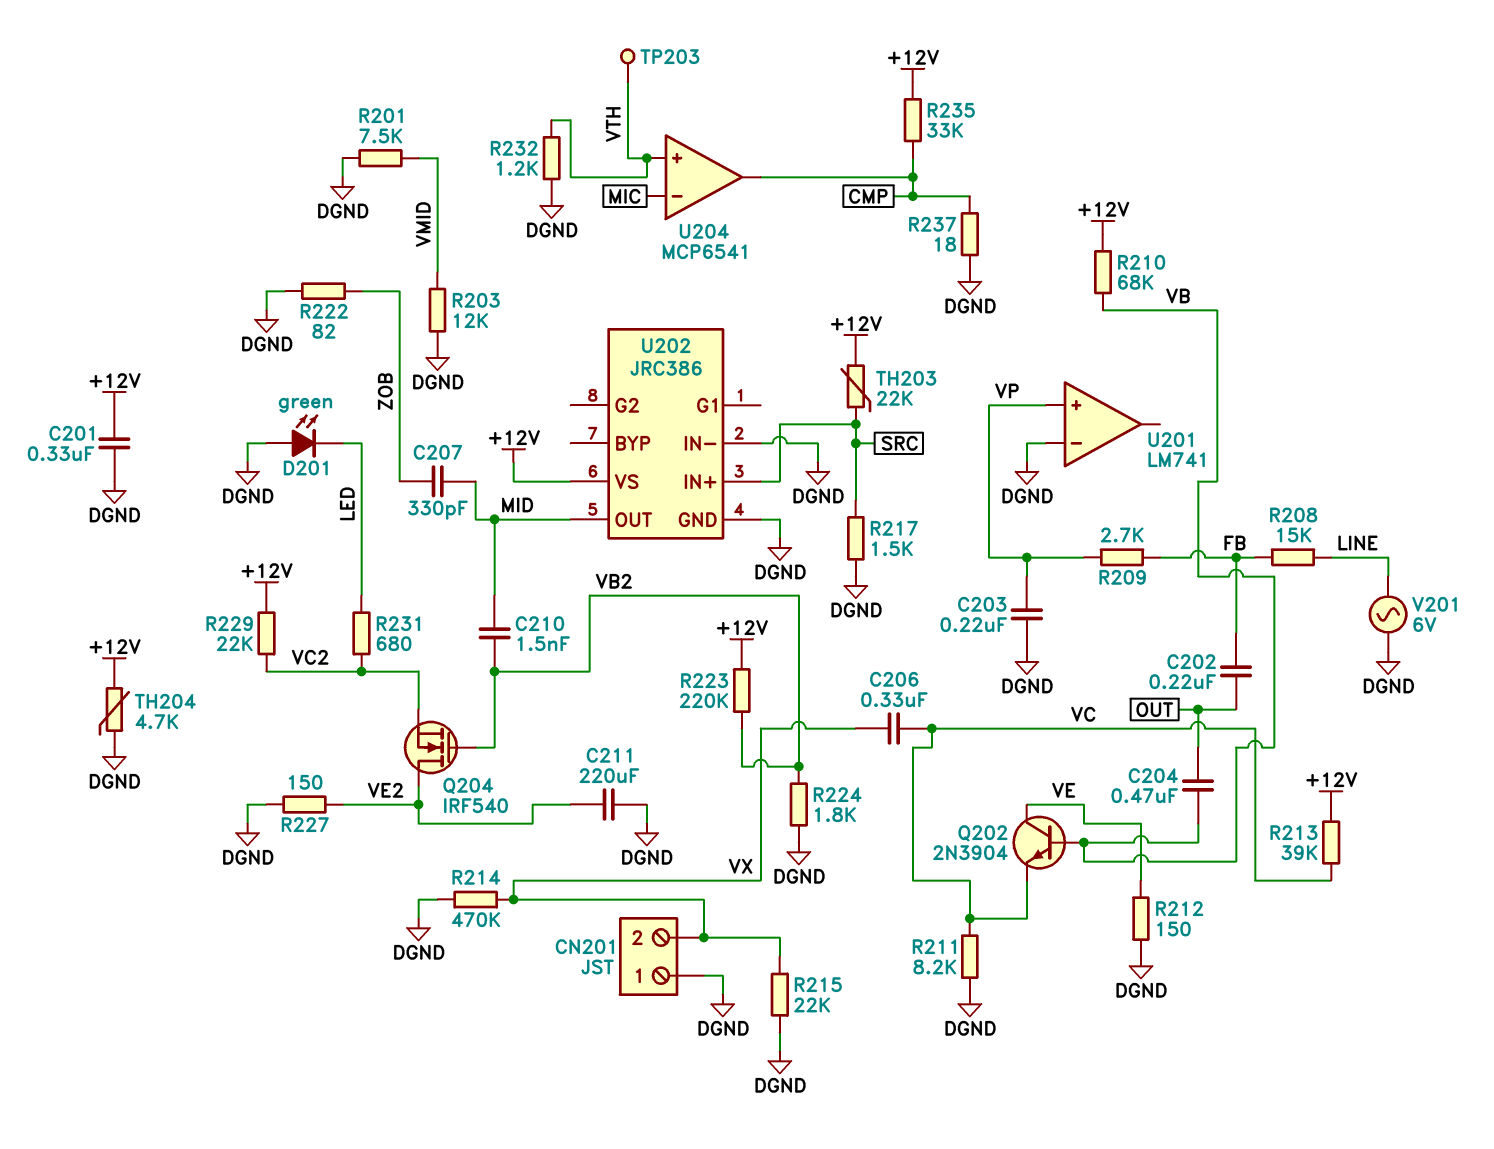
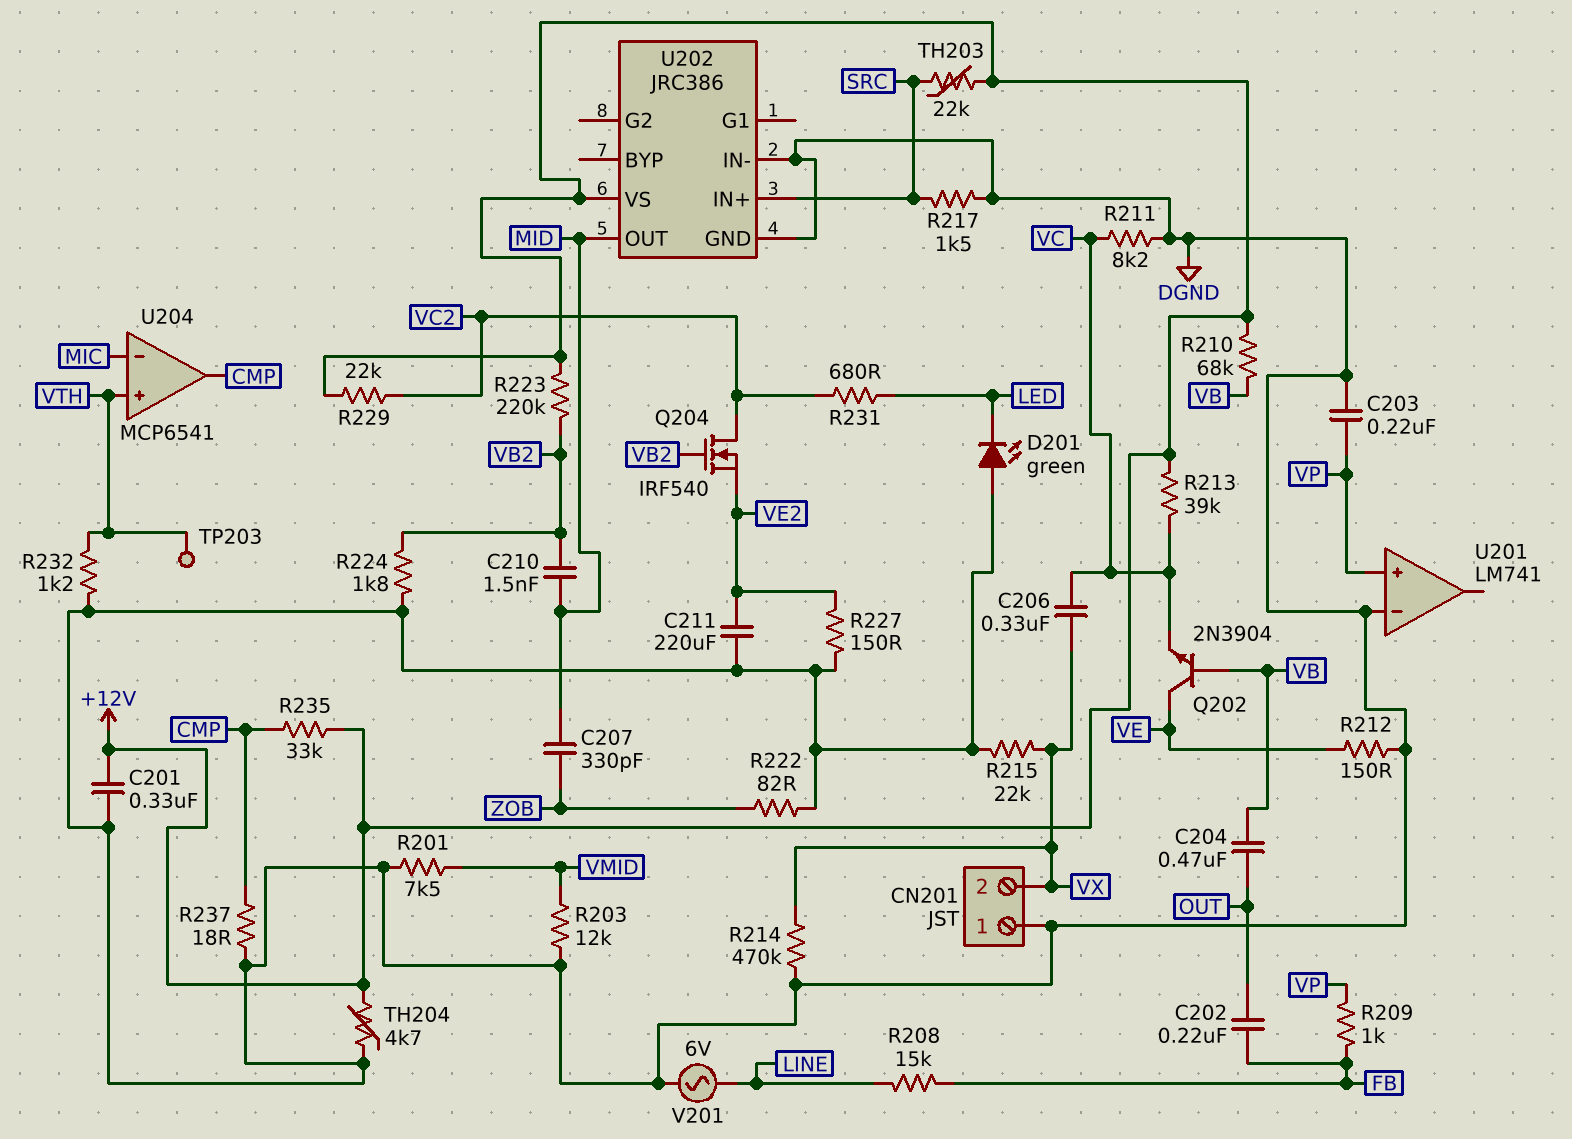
Q204: NMOS IRF540 (G VB2, D VE2, S VC2) -> NMOS IRF540 (G VB2, D VC2, S VE2)
R209: 2.7k (FB, VP) -> 1k (FB, VP)

